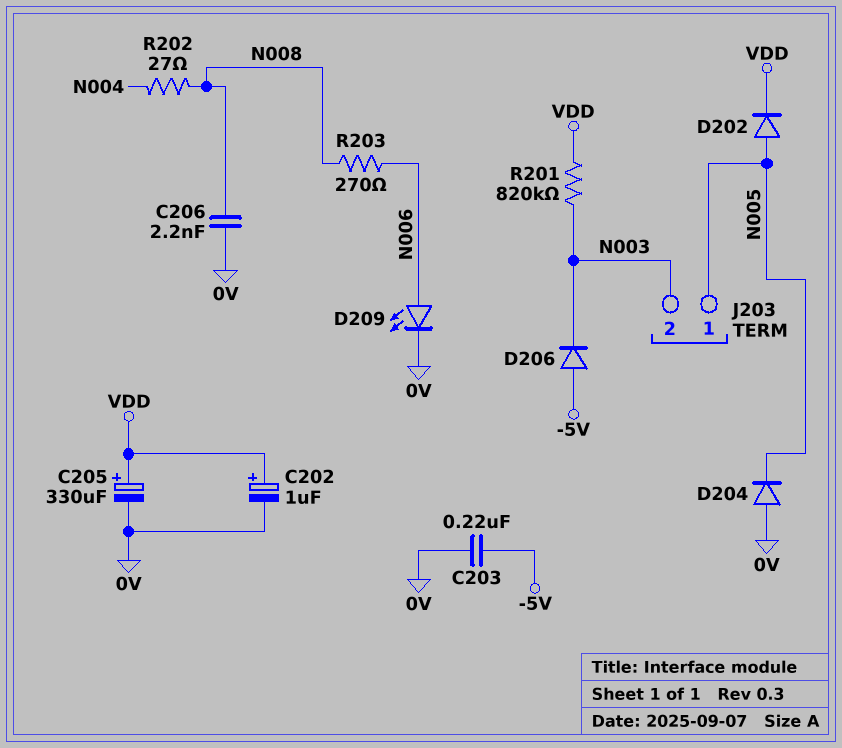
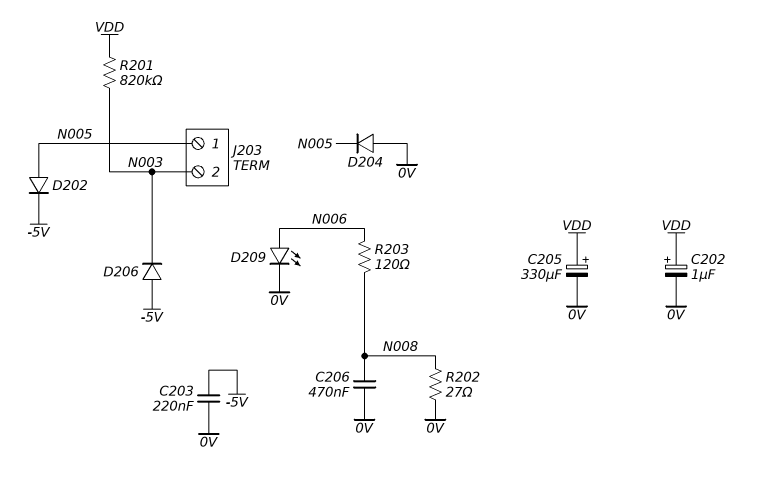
C206: 2.2nF (0V, N008) -> 470nF (0V, N008)
D202: diode (A N005, K VDD) -> diode (A N005, K -5V)
R202: 27 (N004, N008) -> 27 (0V, N008)
R203: 270 (N006, N008) -> 120 (N006, N008)

